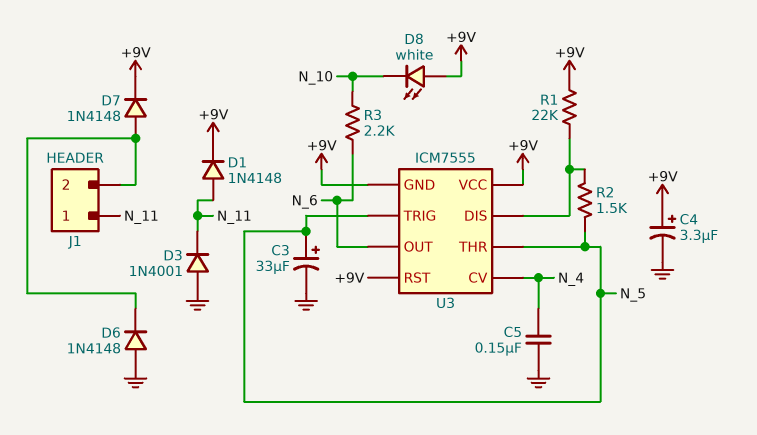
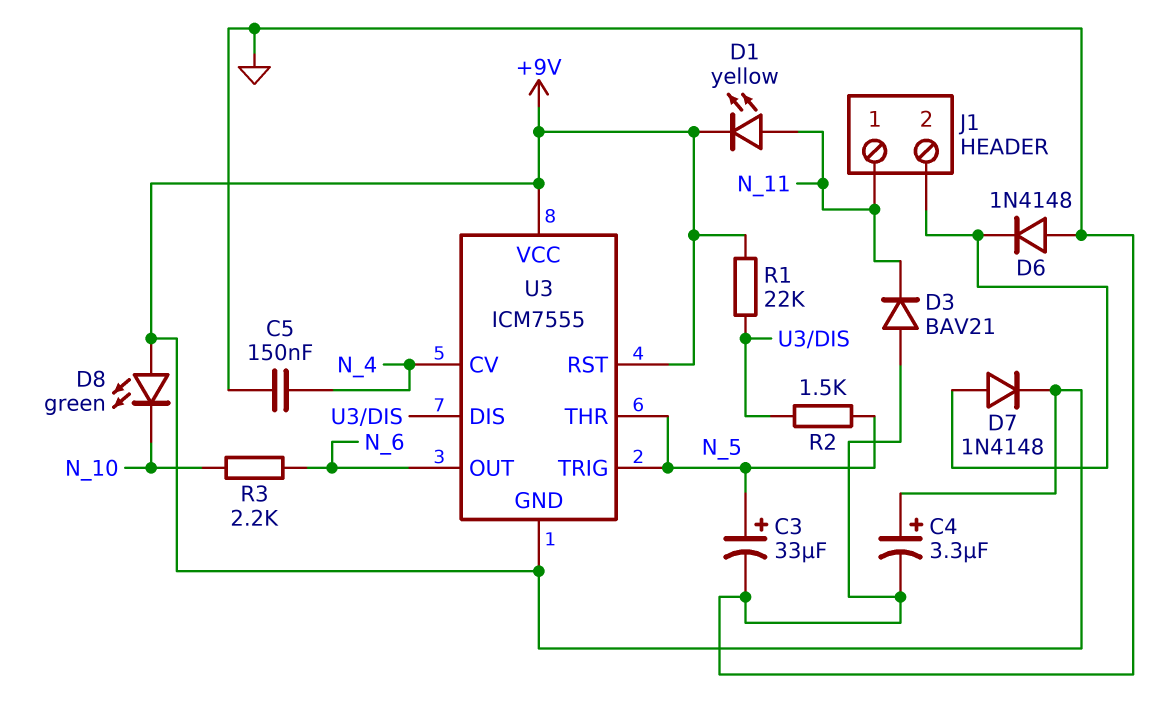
D1: diode 1N4148 (A N_11, K +9V) -> LED yellow (A N_11, K +9V)
D3: diode 1N4001 (A GND, K N_11) -> diode BAV21 (A GND, K N_11)
D8: LED white (A +9V, K N_10) -> LED green (A +9V, K N_10)

